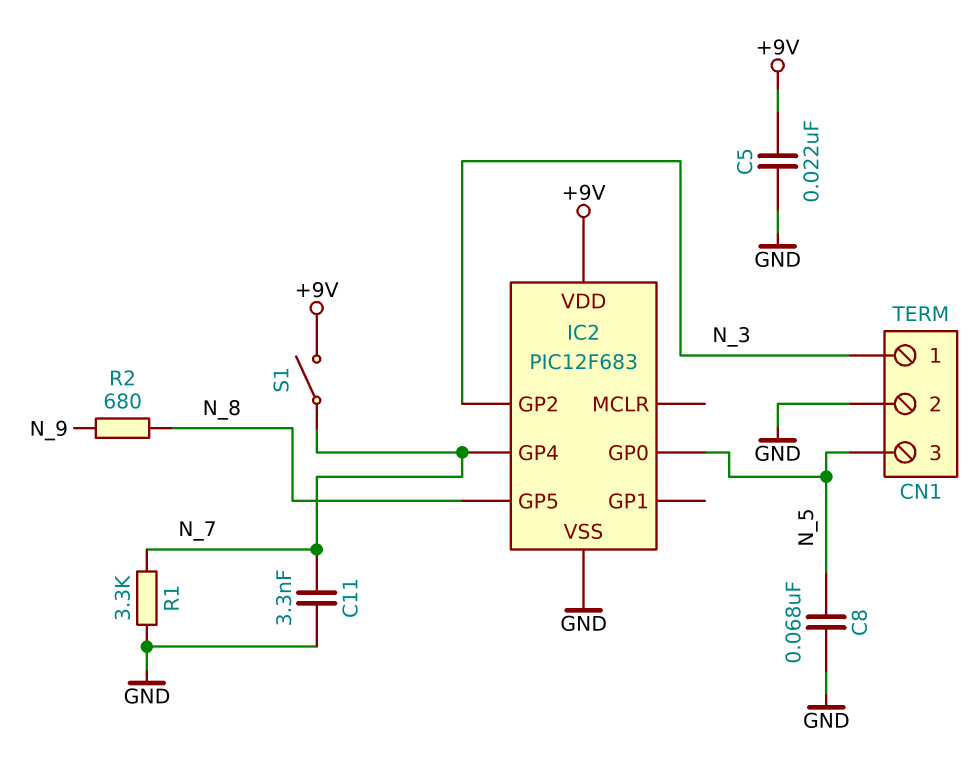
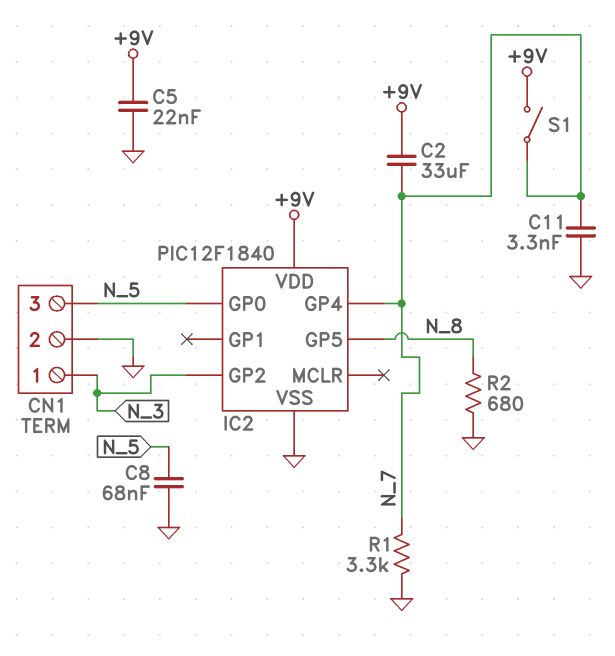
C2: none -> 33uF (+9V, N_7)
IC2: PIC12F683 -> PIC12F1840
R2: 680 (N_8, N_9) -> 680 (GND, N_8)

